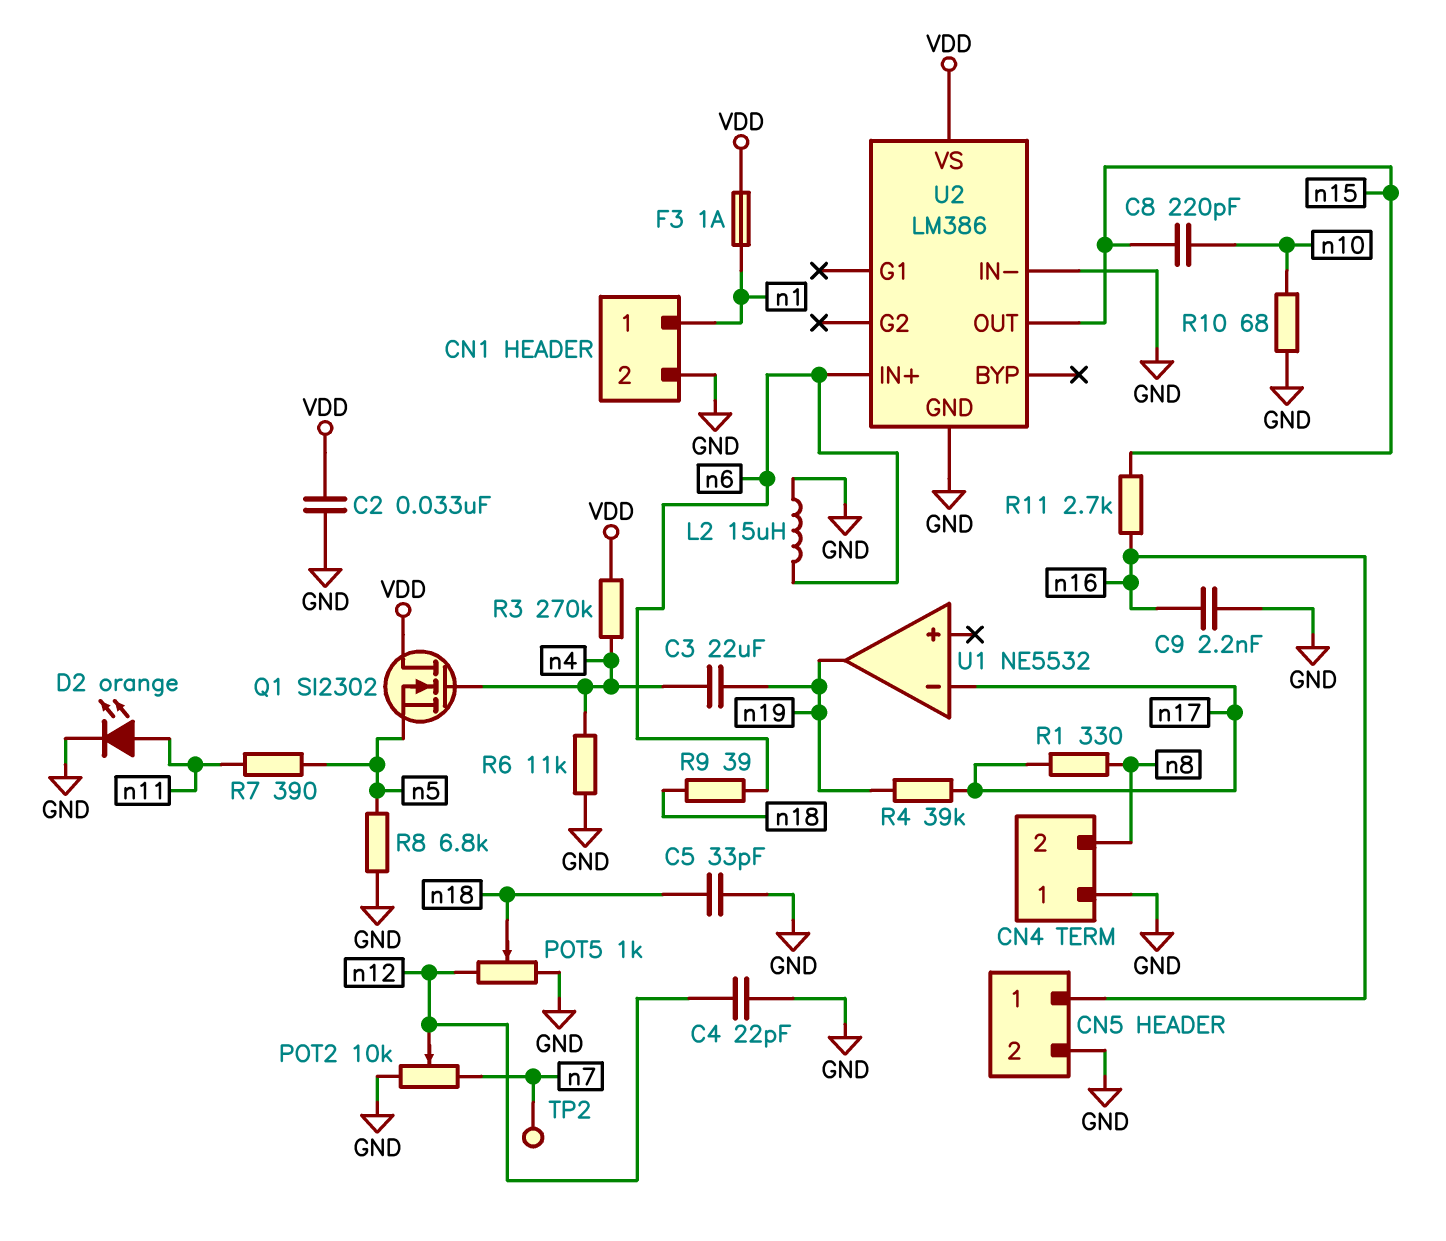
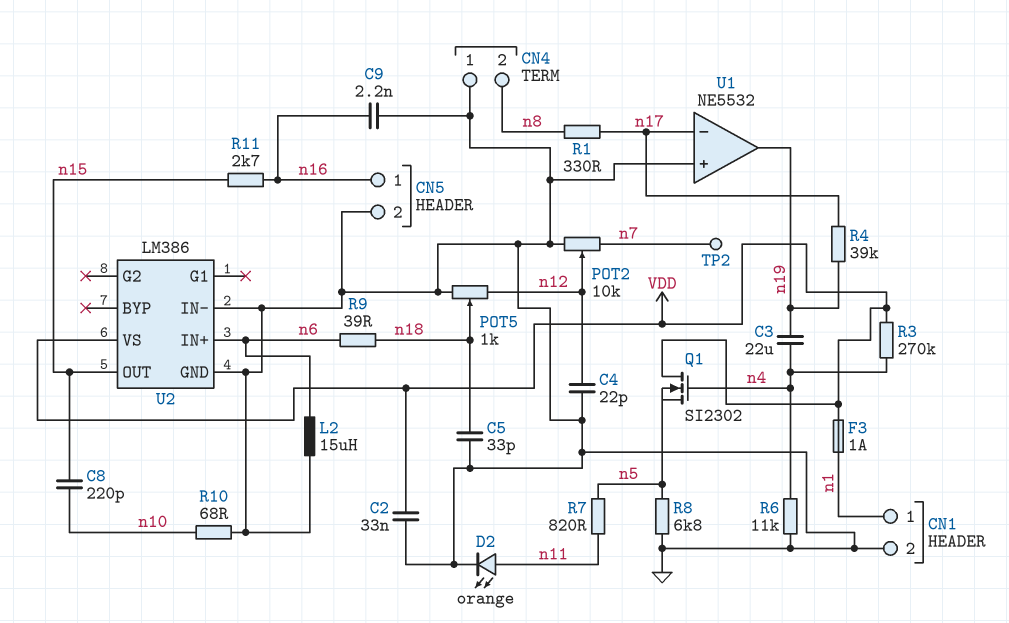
R7: 390 (n5, n11) -> 820 (n5, n11)
U1 pin in+: none -> GND

